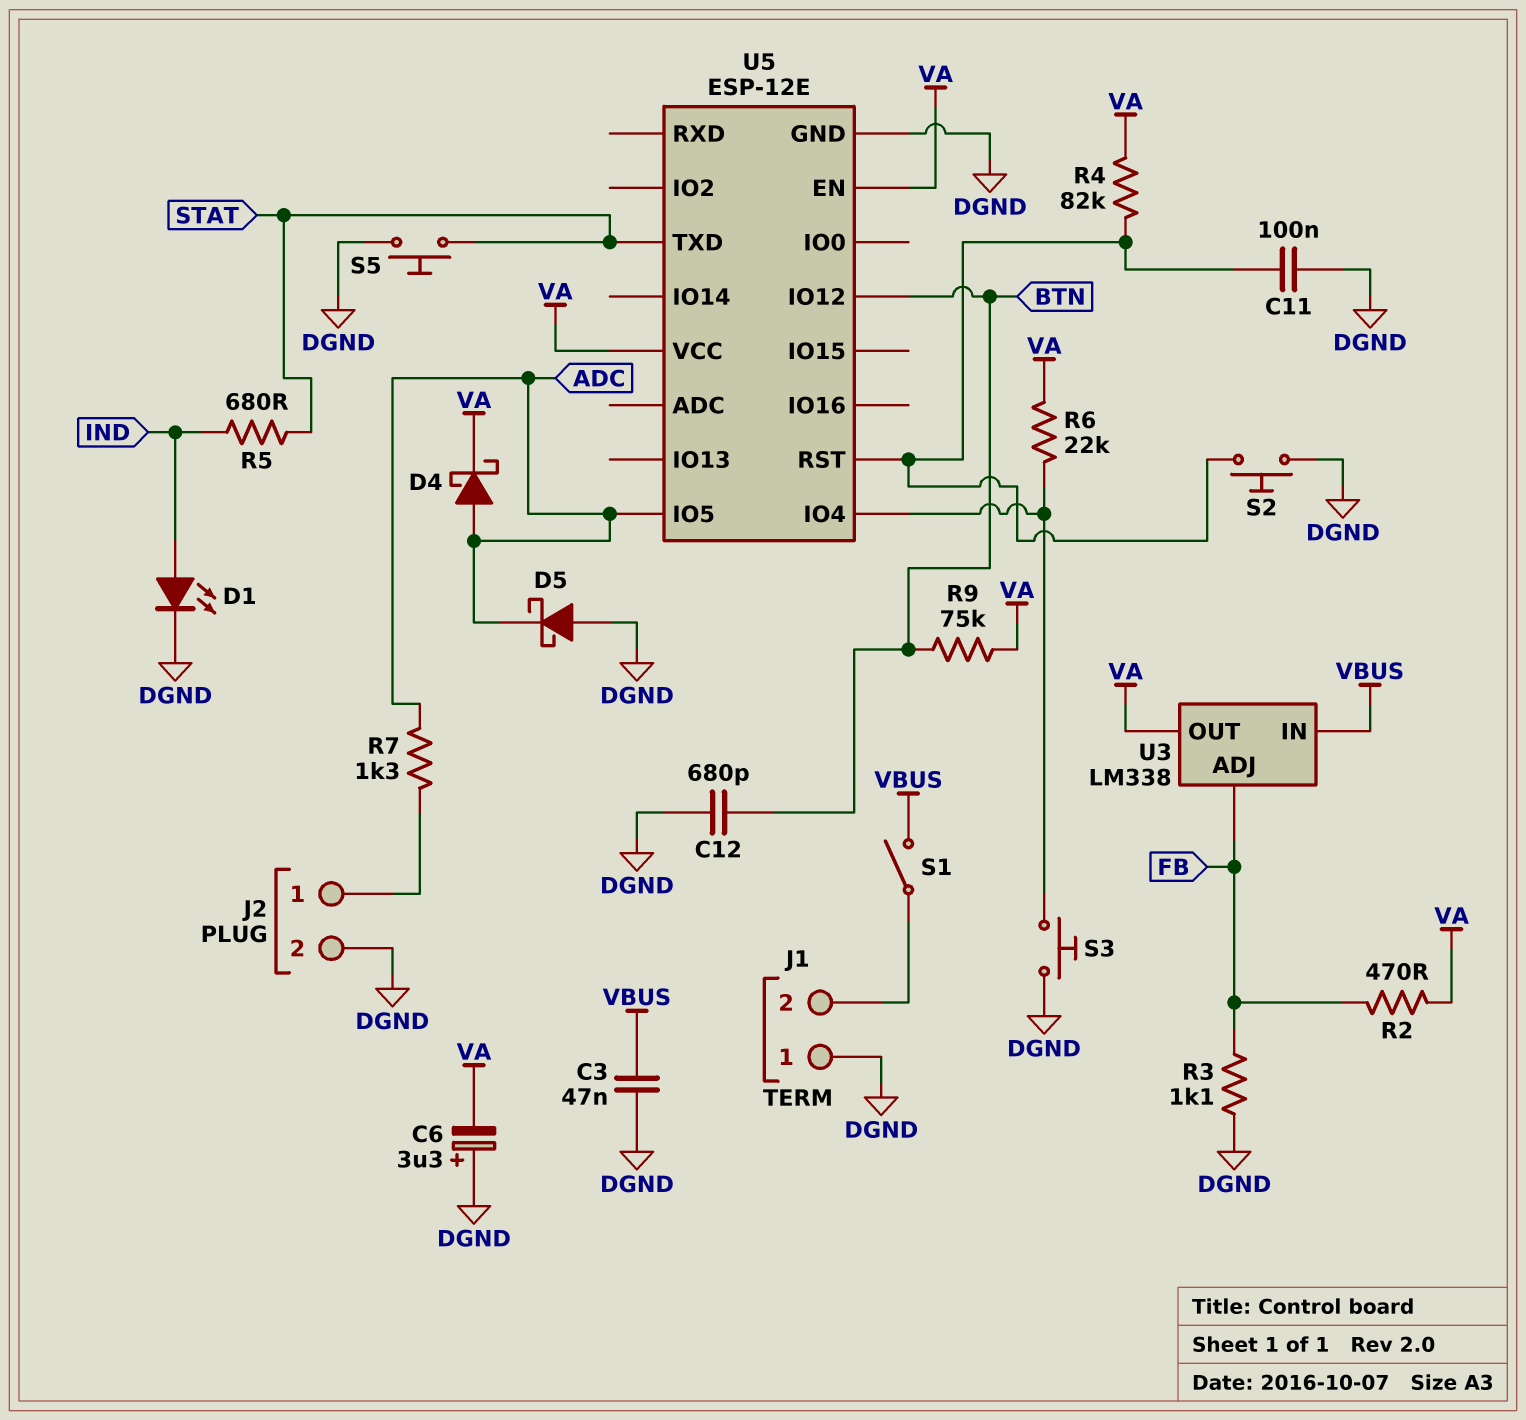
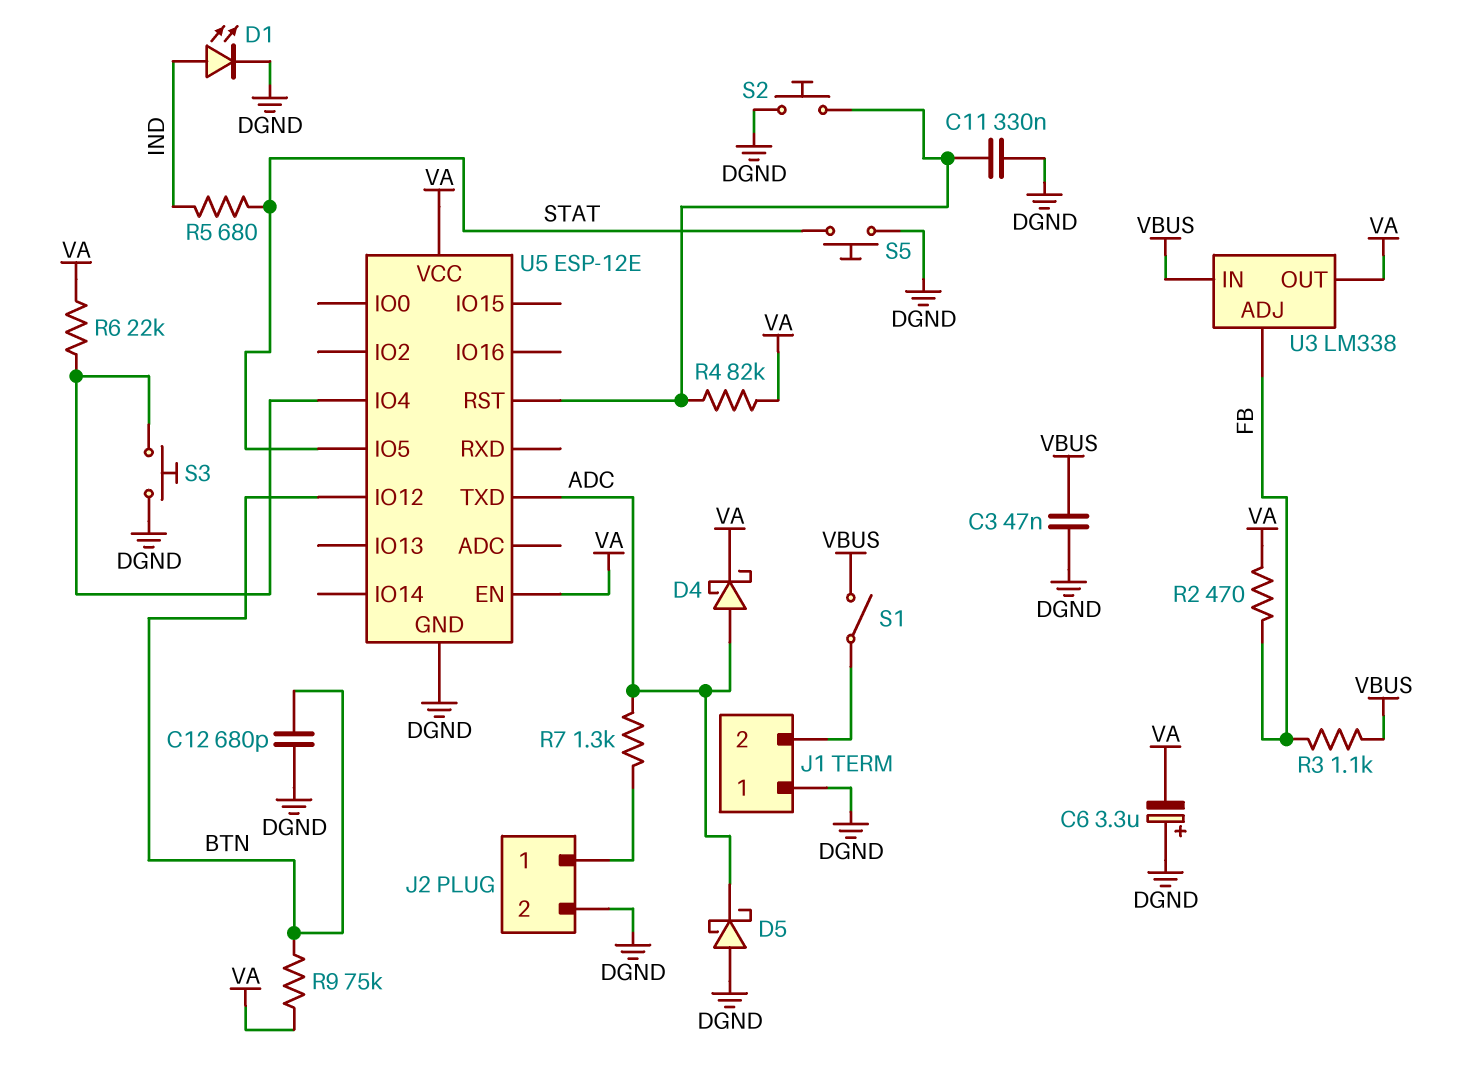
C11: 100nF (DGND, U5/RST) -> 330nF (DGND, U5/RST)
R3: 1.1k (DGND, FB) -> 1.1k (FB, VBUS)
U5 pin IO5: ADC -> STAT
U5 pin TXD: STAT -> ADC

